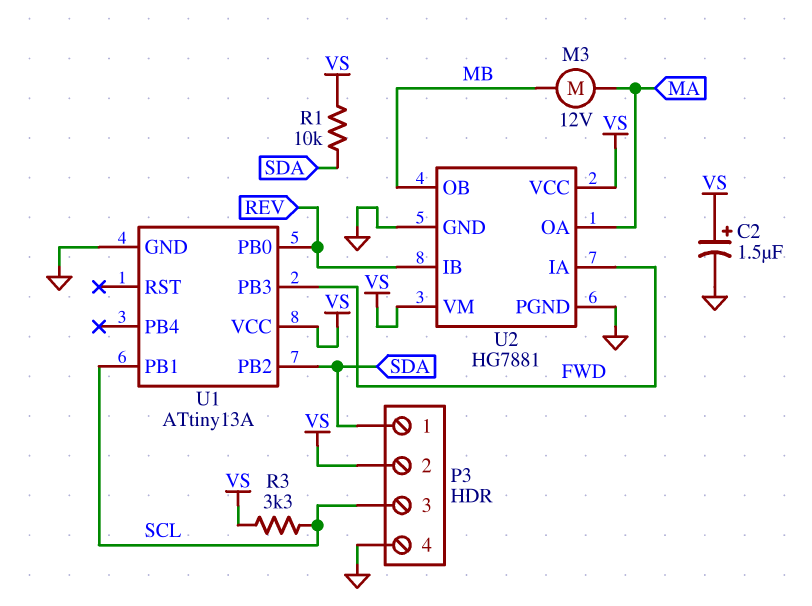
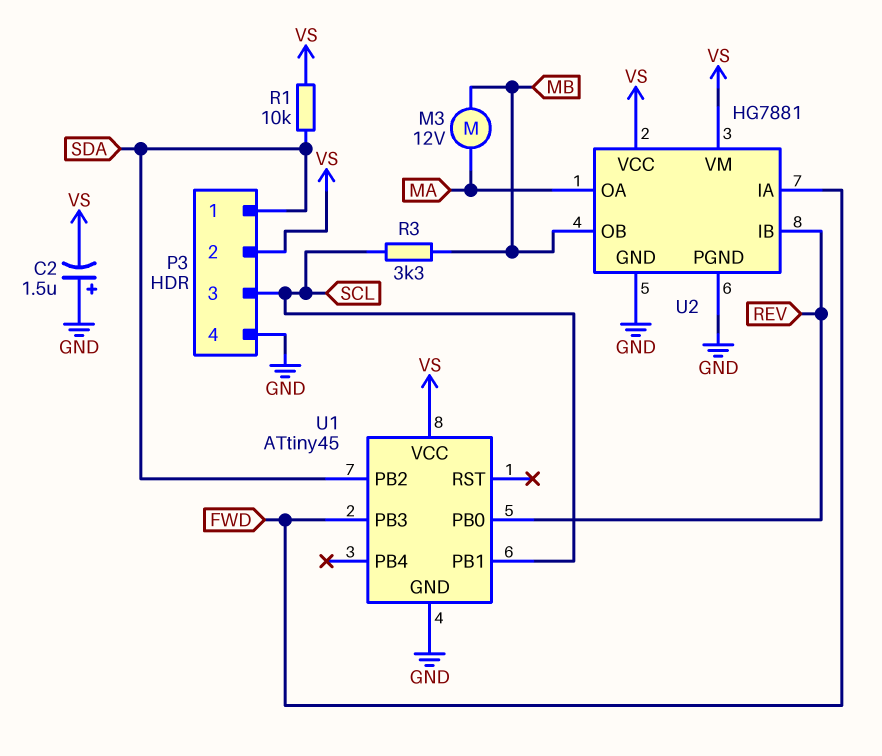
C2: 1.5uF (plus VS, minus GND) -> 1.5uF (plus GND, minus VS)
R3: 3.3k (SCL, VS) -> 3.3k (MB, SCL)
U1: ATtiny13A -> ATtiny45

